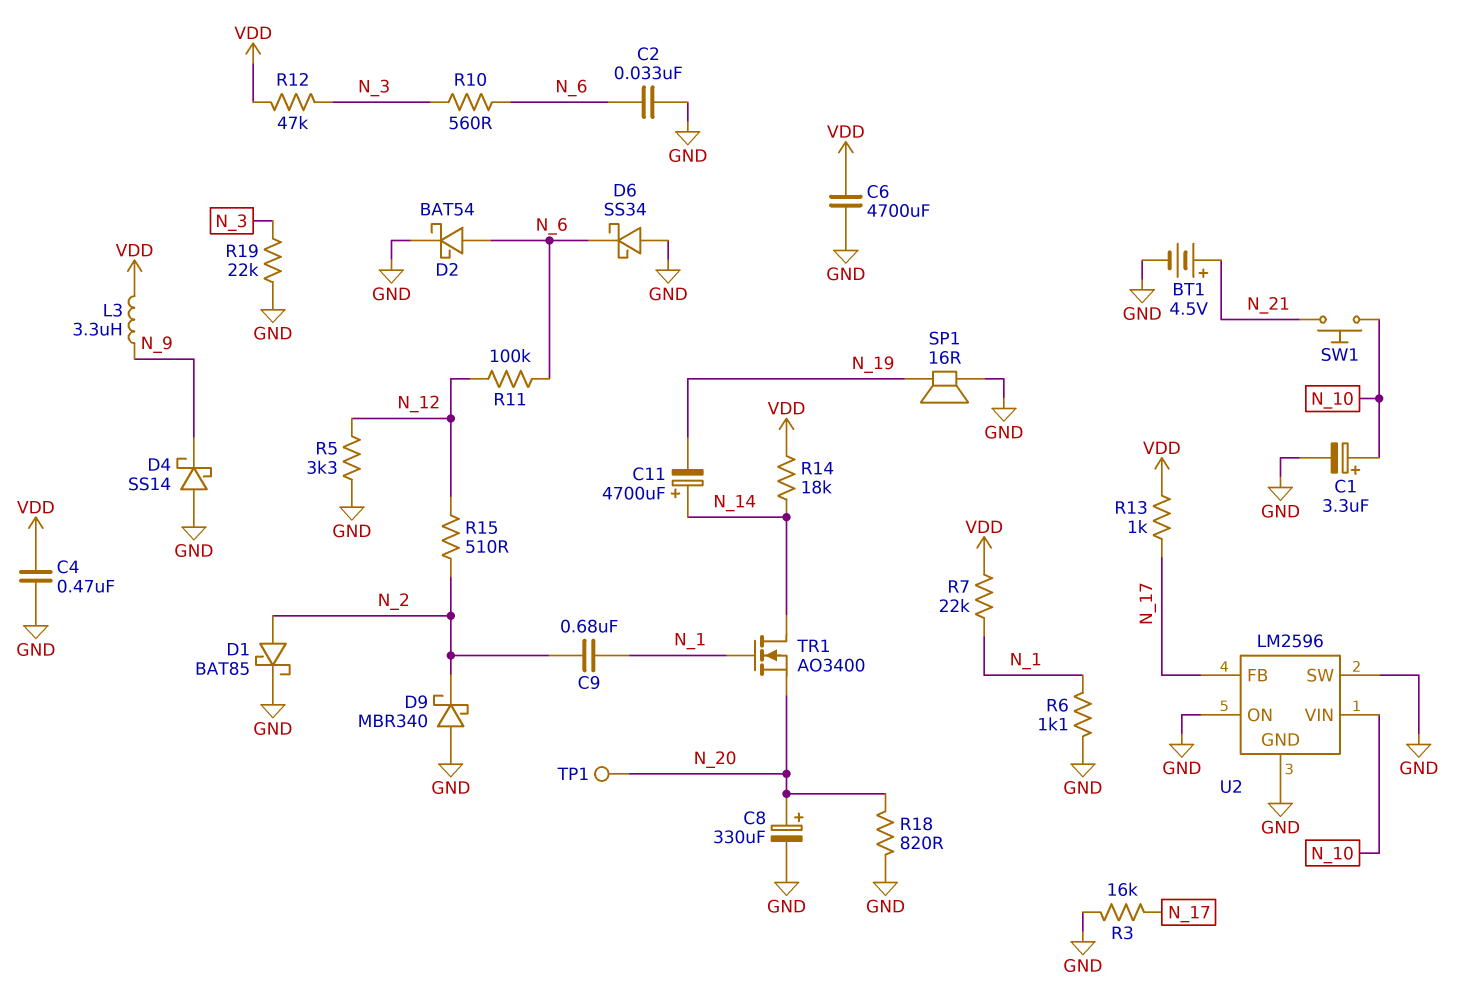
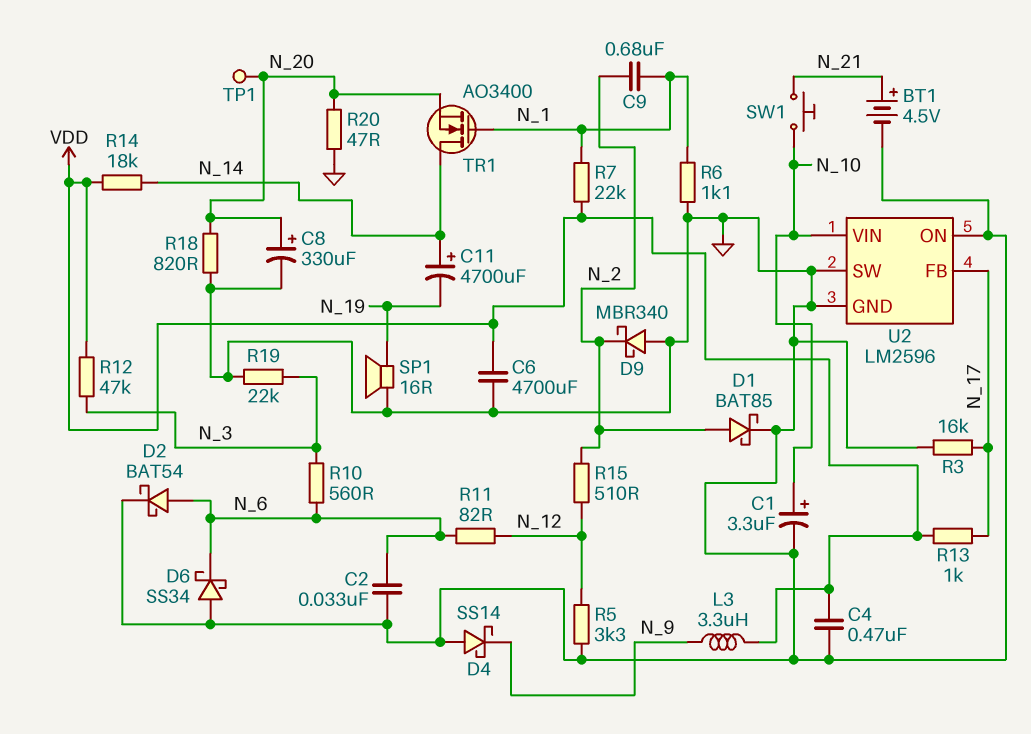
R11: 100k (N_6, N_12) -> 82 (N_6, N_12)
R20: none -> 47 (GND, N_20)

